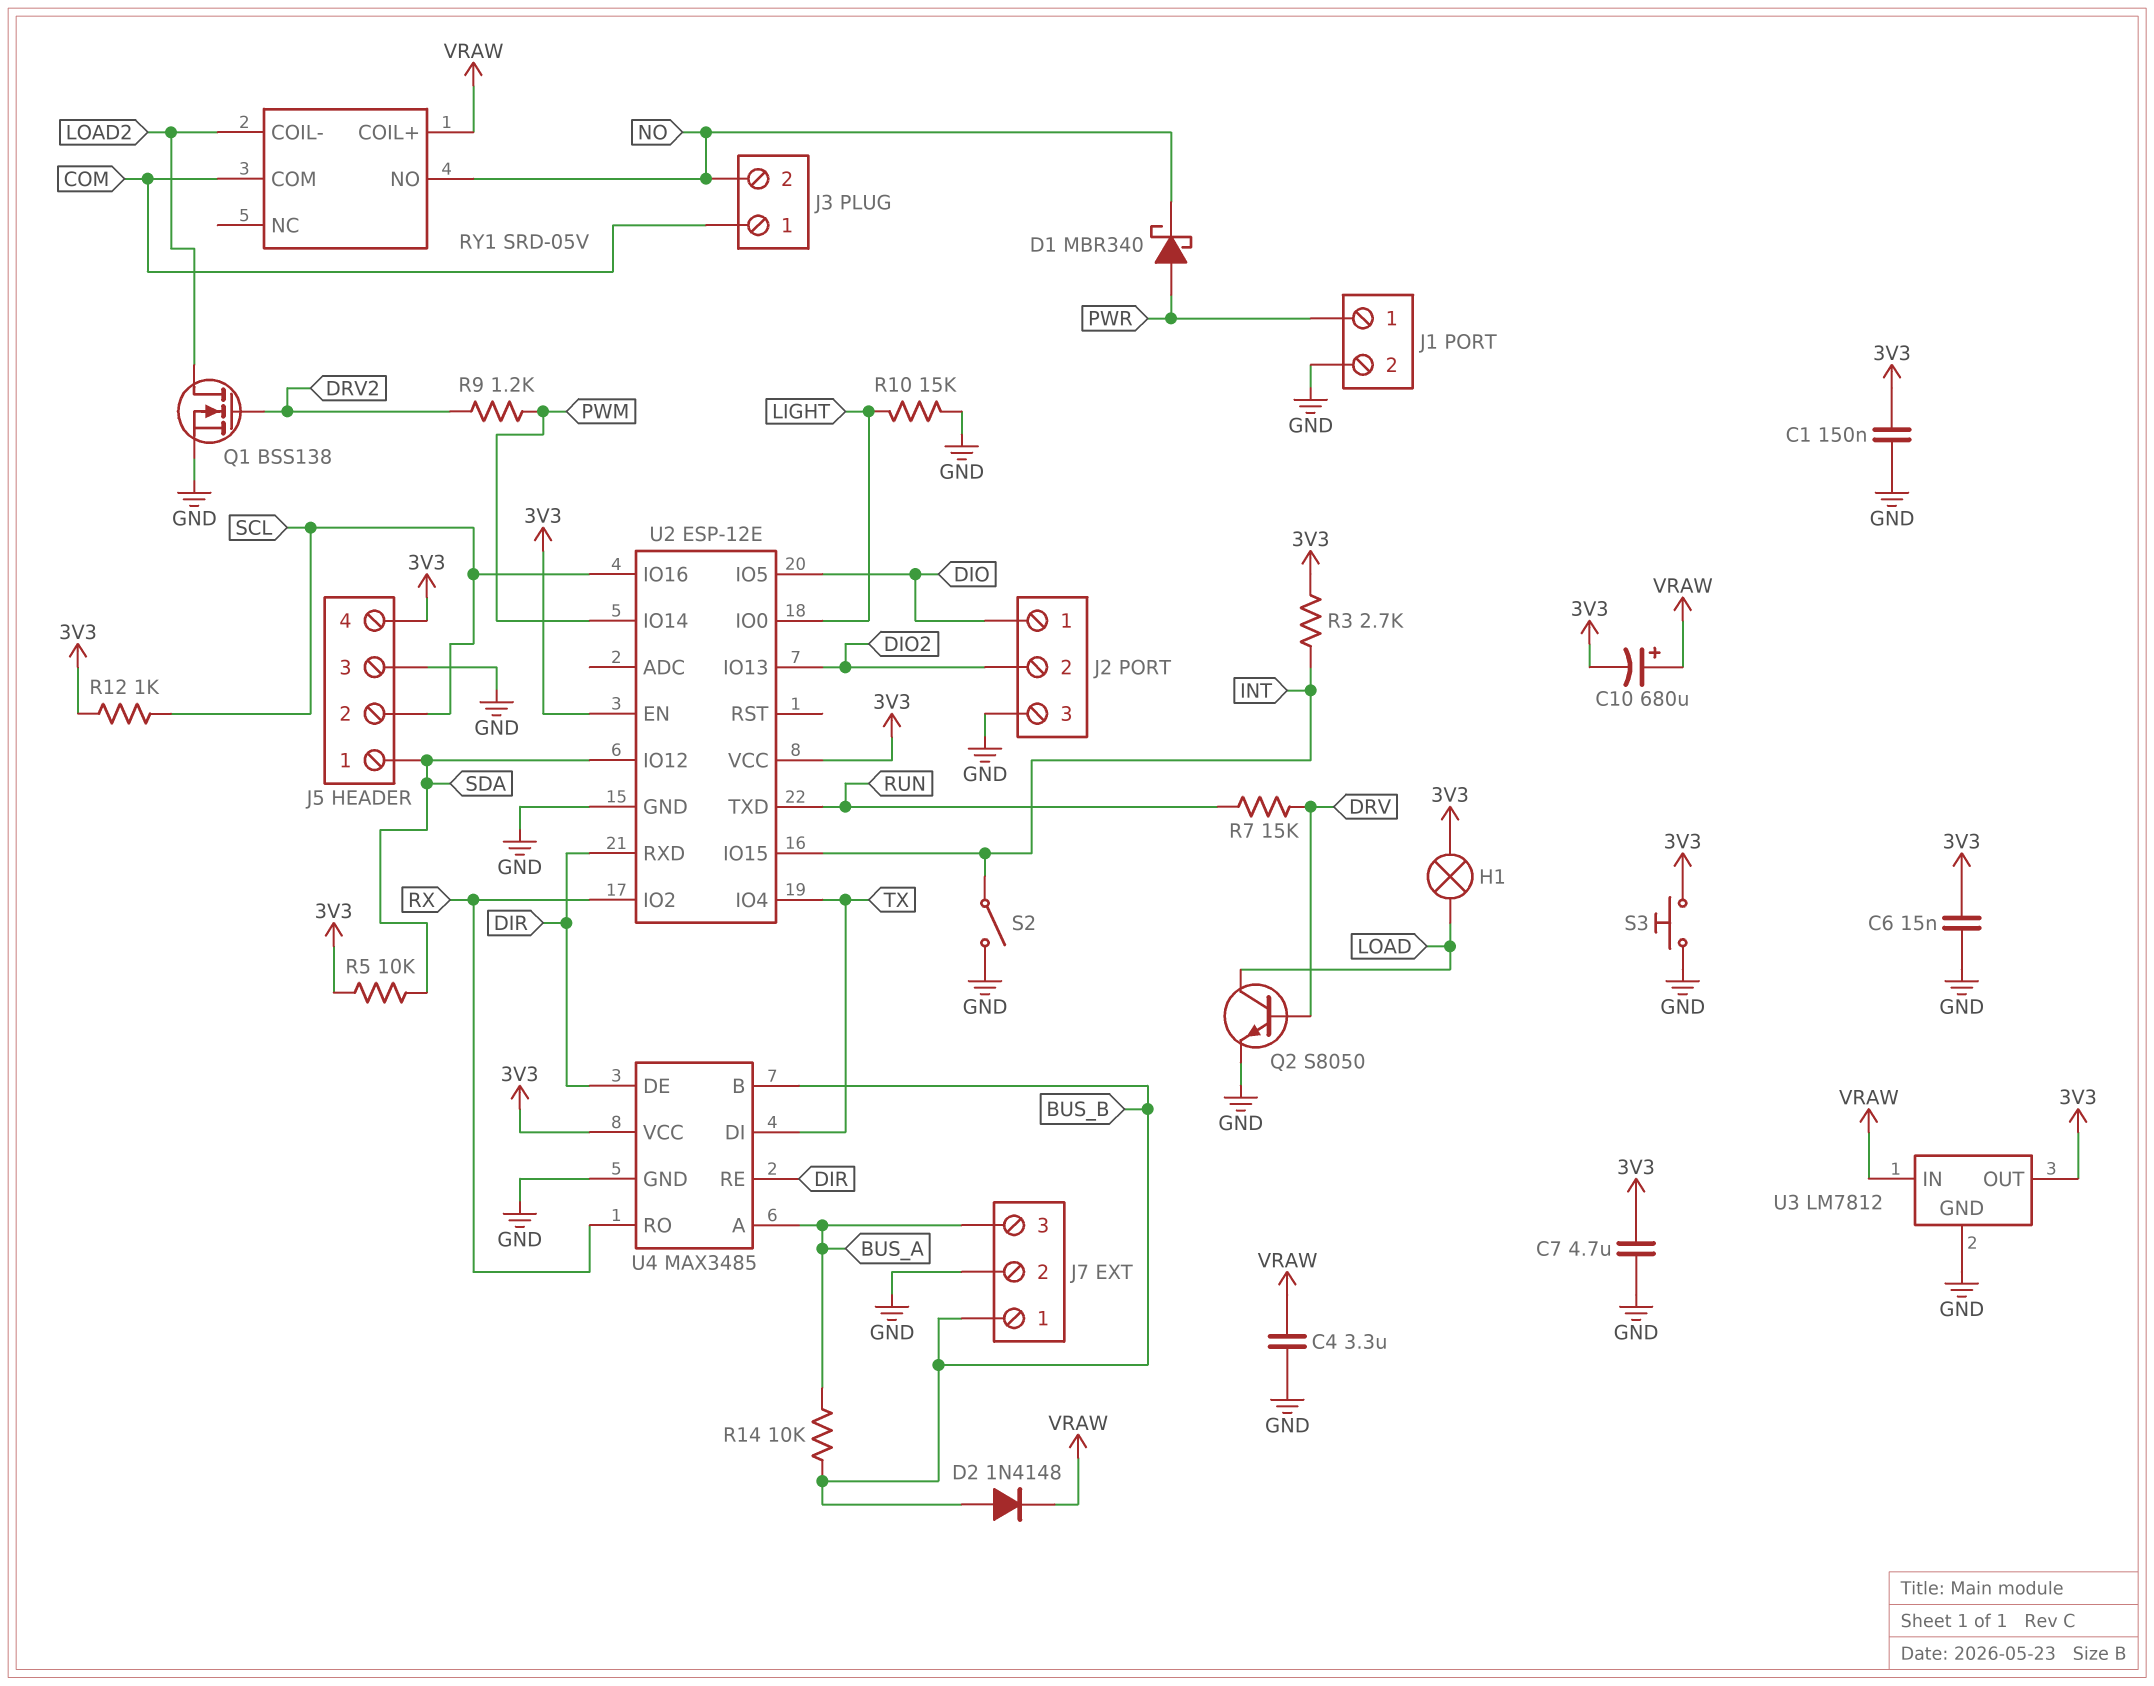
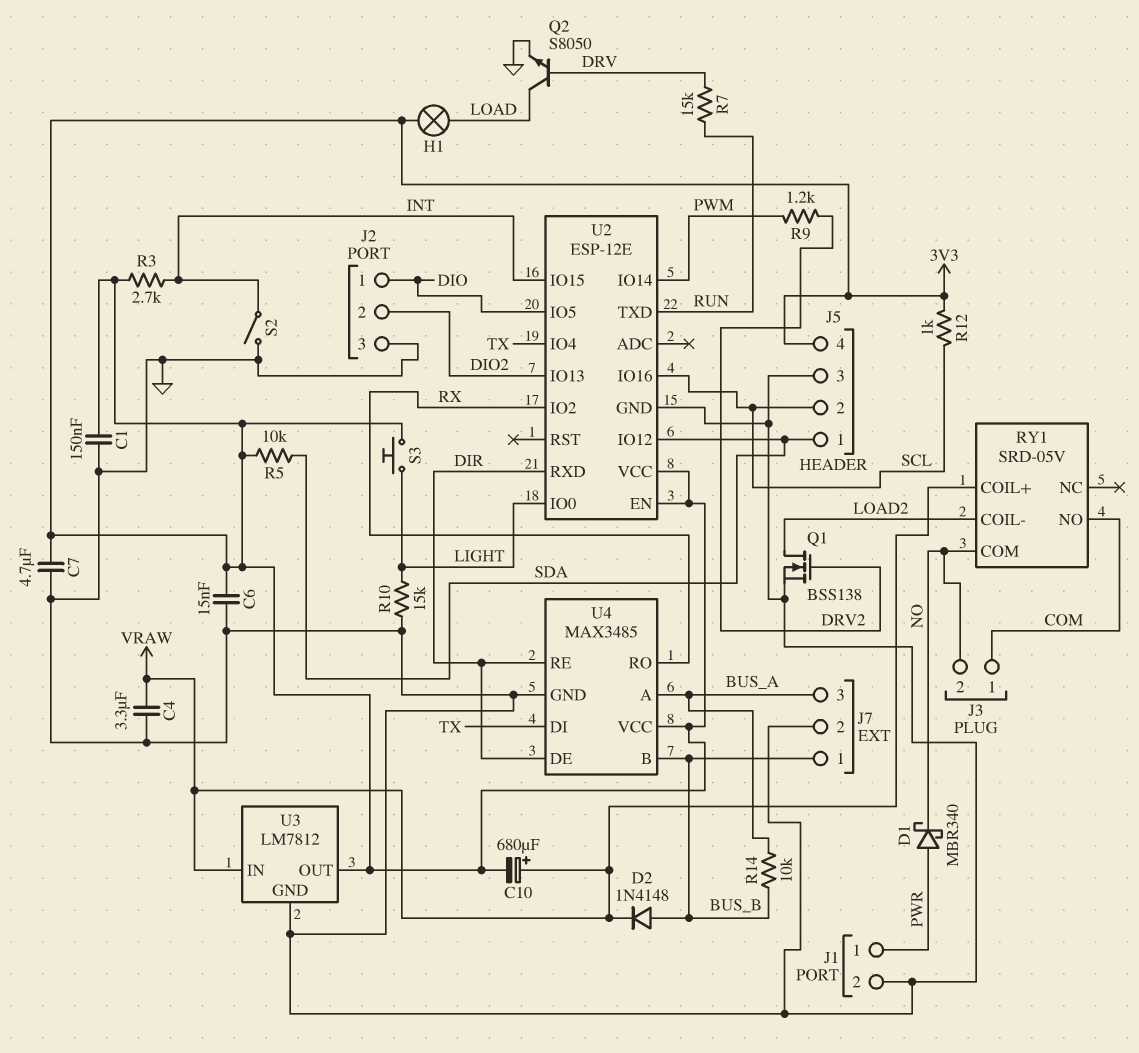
RY1 pin COM: COM -> NO
RY1 pin NO: NO -> COM
S3: button (3V3, GND) -> button (3V3, LIGHT)

